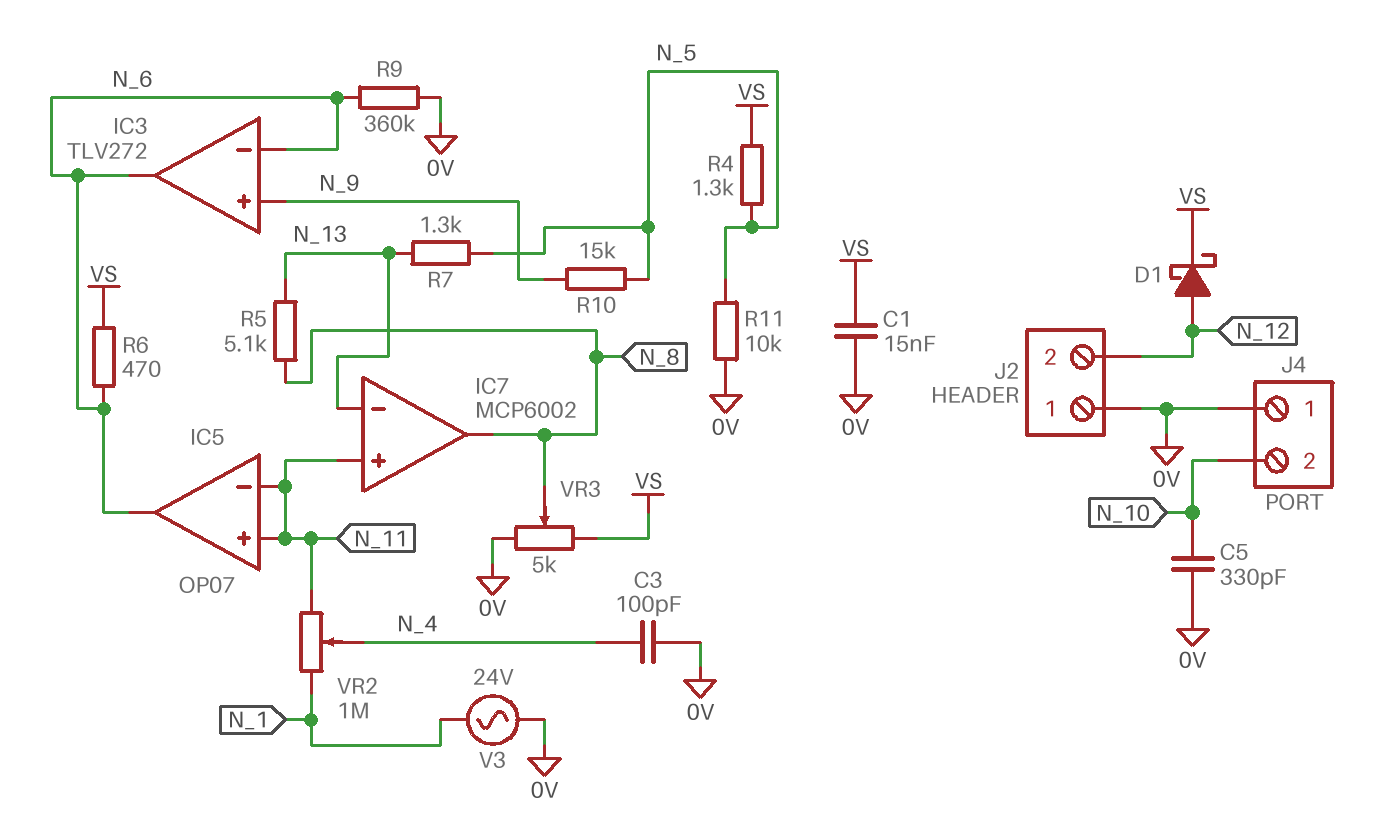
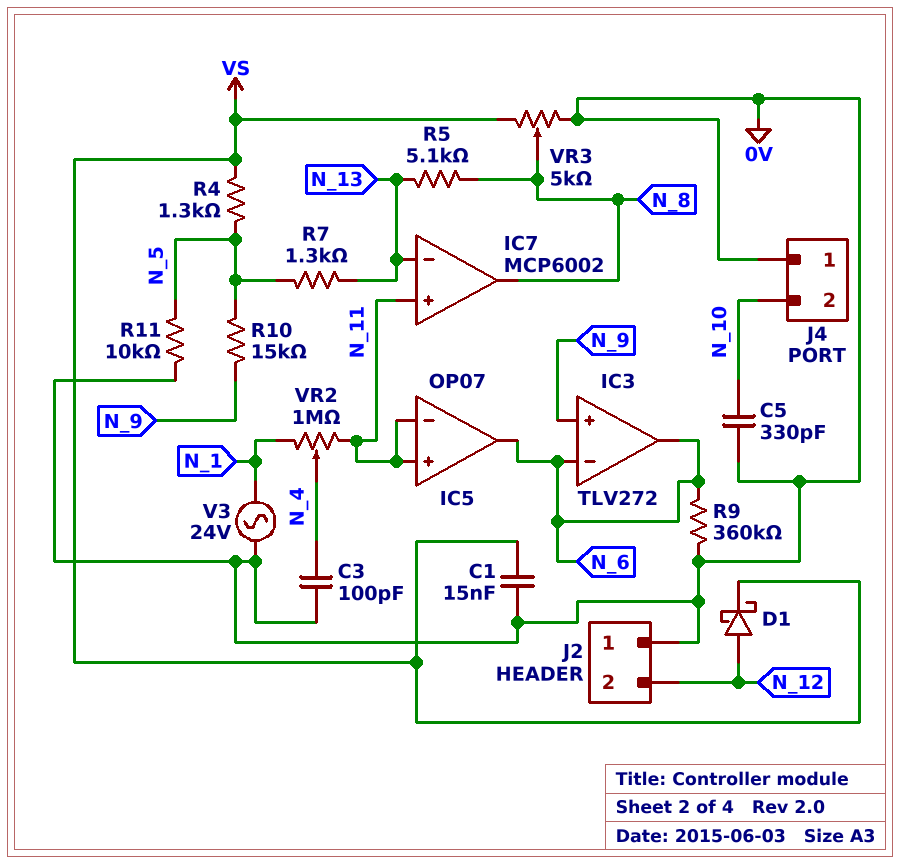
R6: 470 (N_6, VS) -> none

